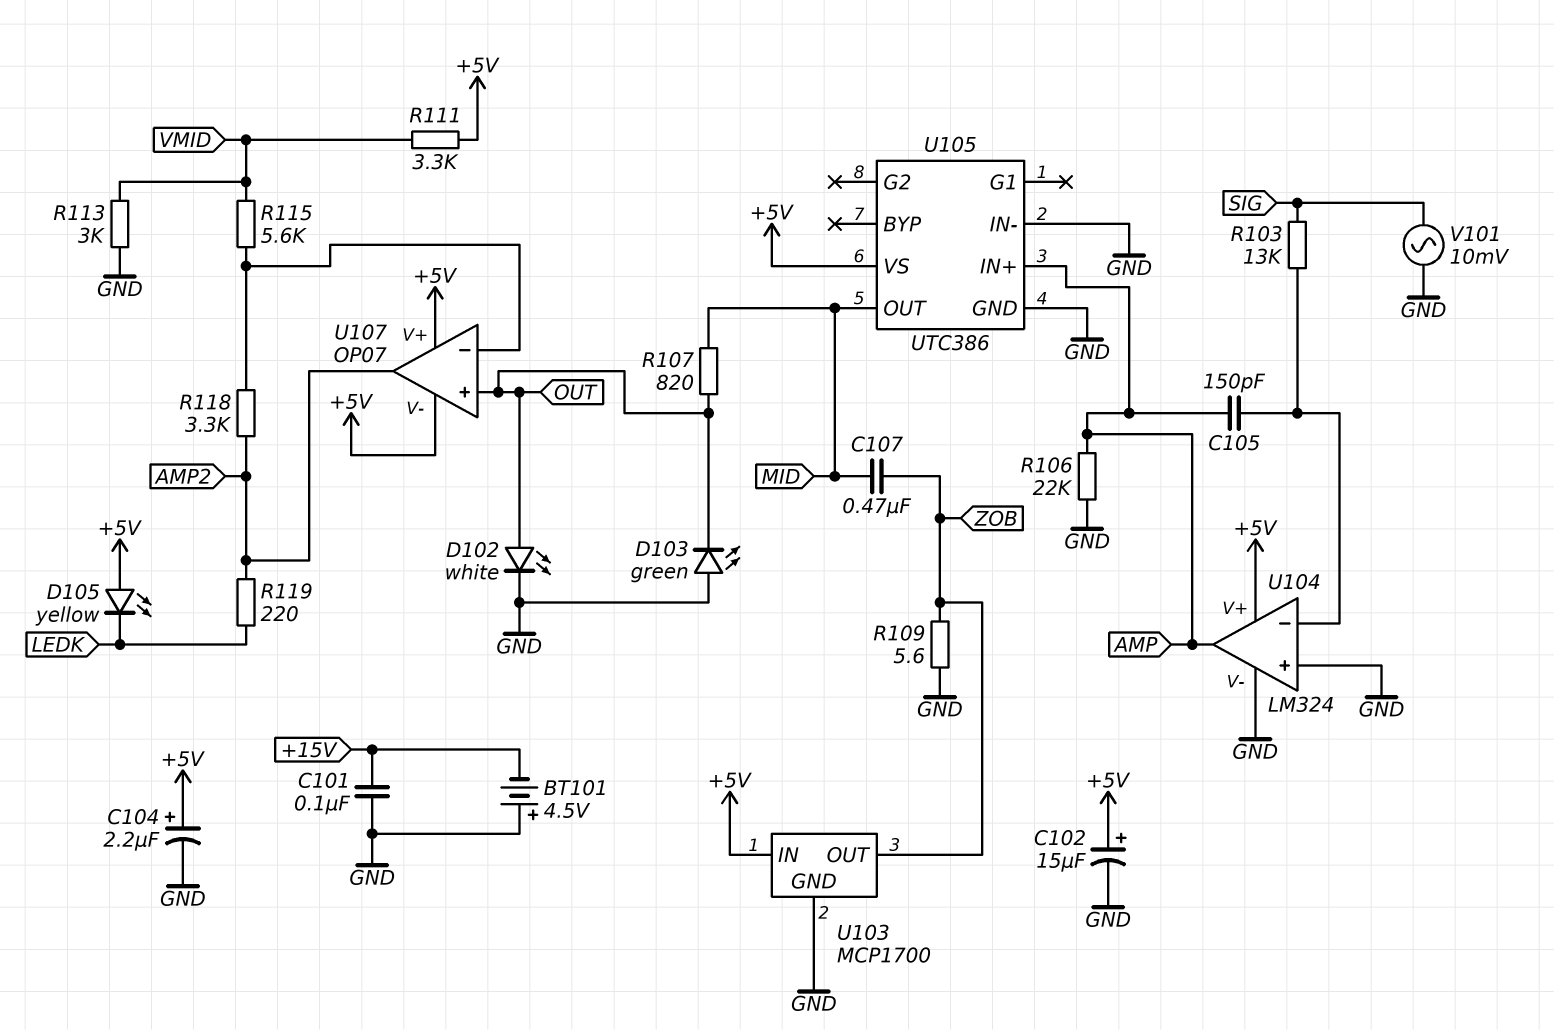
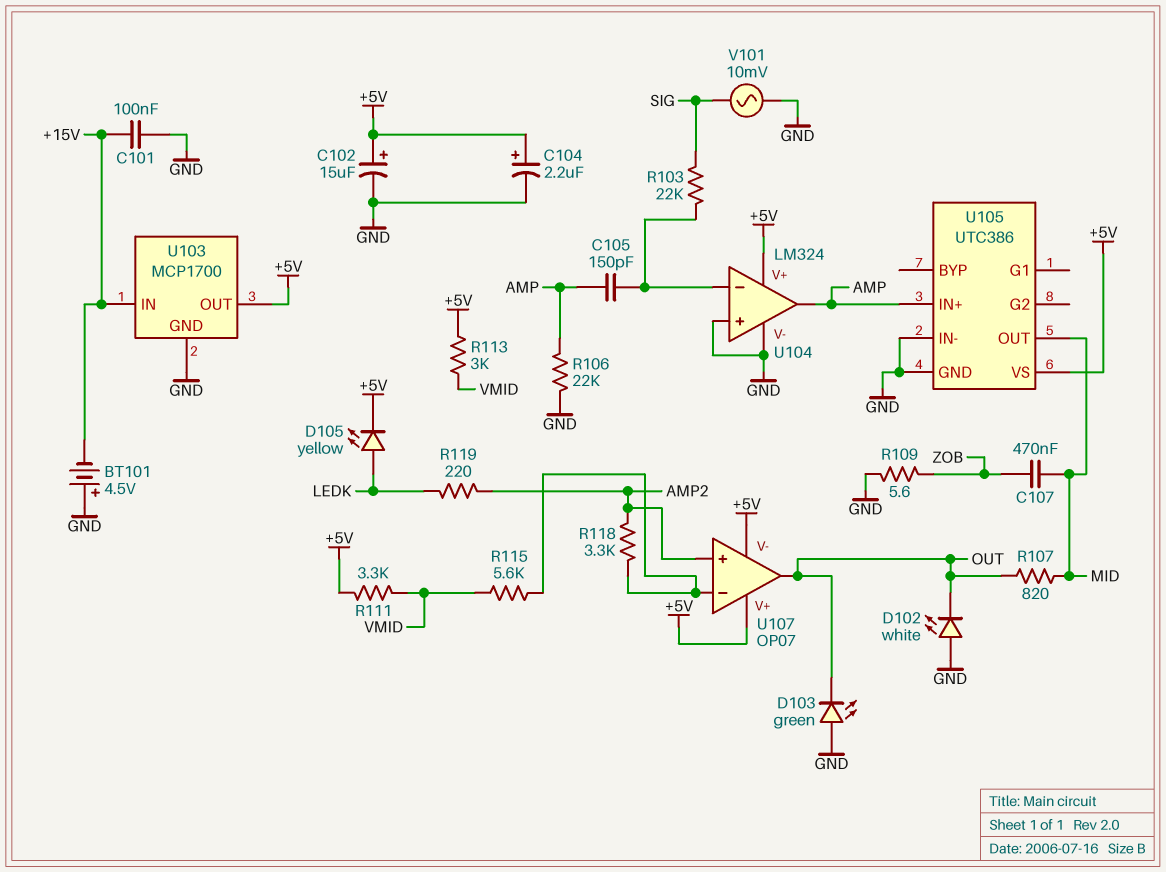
D102: LED white (A OUT, K GND) -> LED white (A GND, K OUT)
D105: LED yellow (A +5V, K LEDK) -> LED yellow (A LEDK, K +5V)
R103: 13k (SIG, U104/in-) -> 22k (SIG, U104/in-)
R113: 3k (GND, VMID) -> 3k (+5V, VMID)
U103 pin IN: +5V -> +15V
U103 pin OUT: ZOB -> +5V
U107 pin in+: OUT -> AMP2
U107 pin out: AMP2 -> OUT

